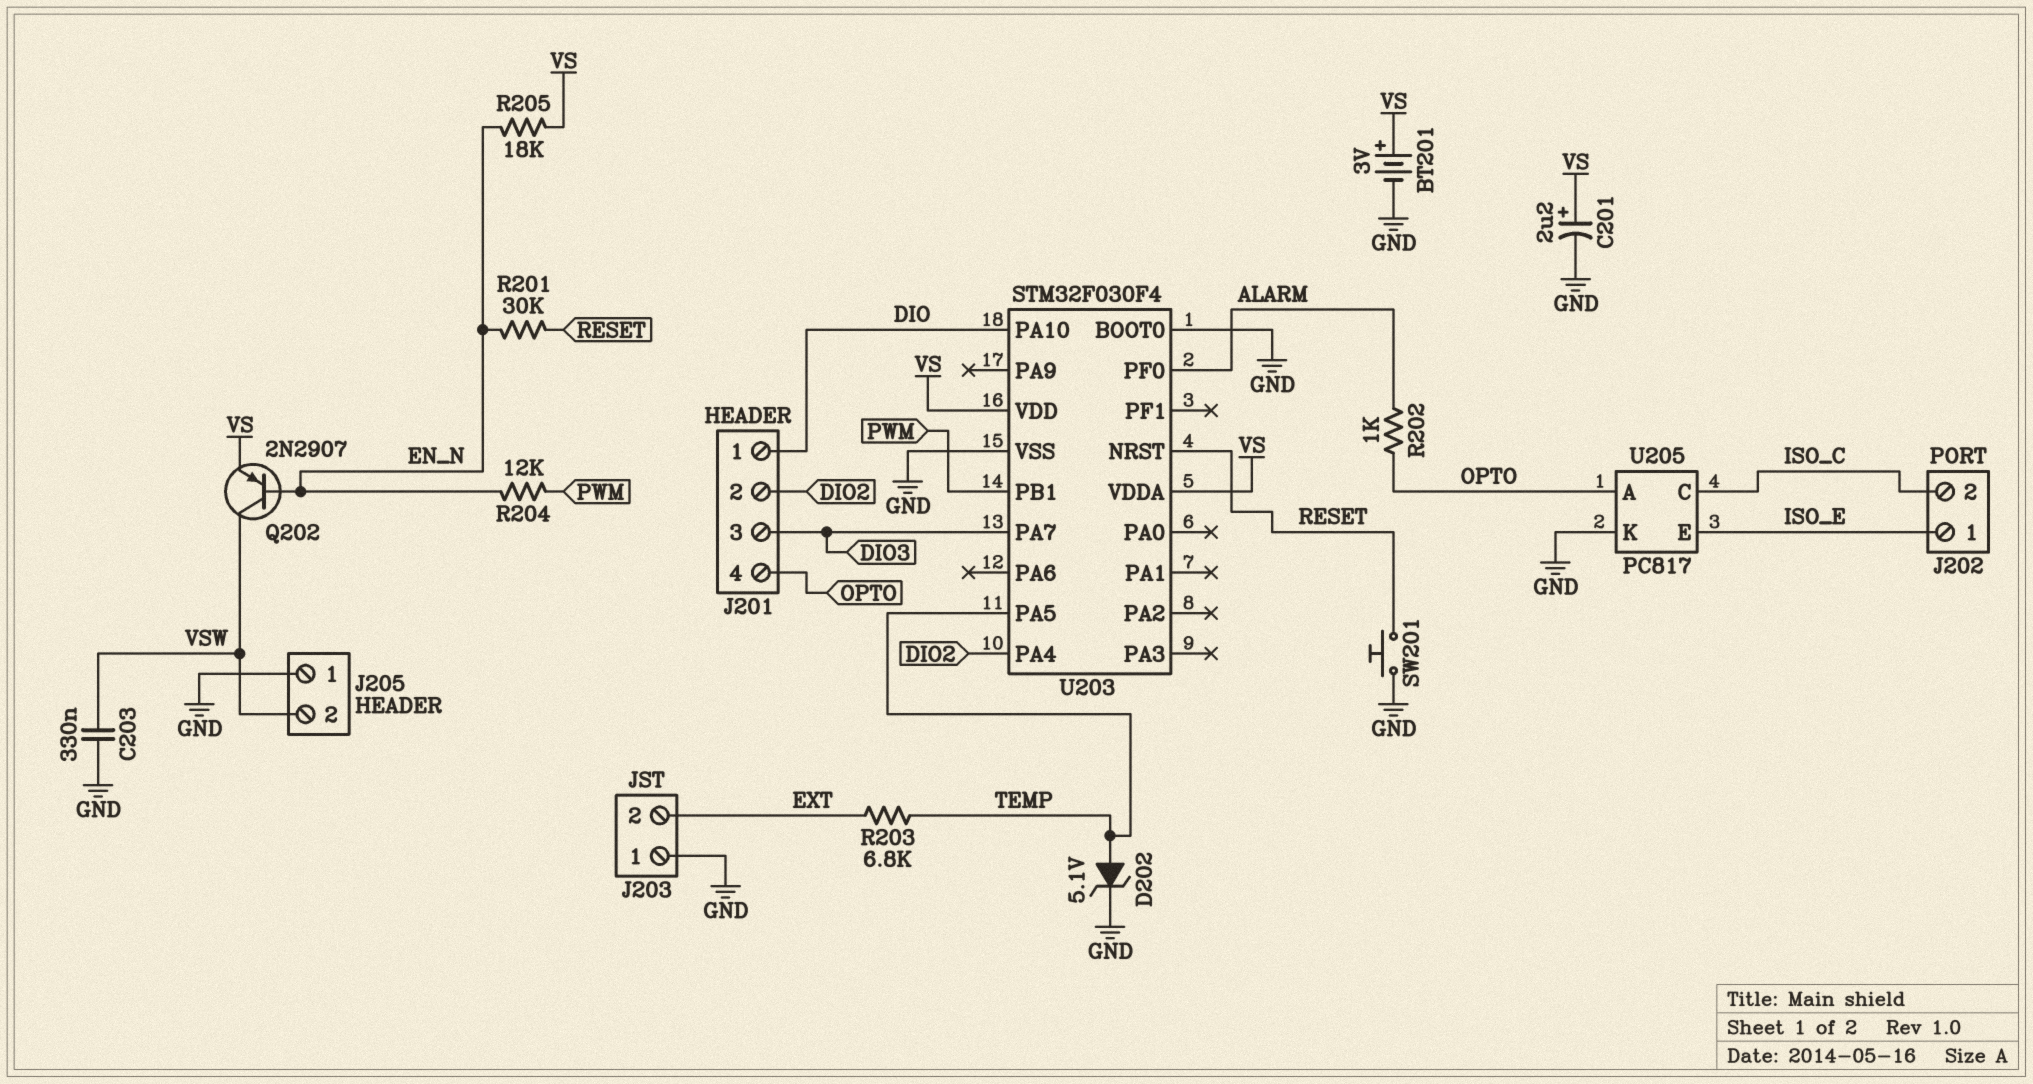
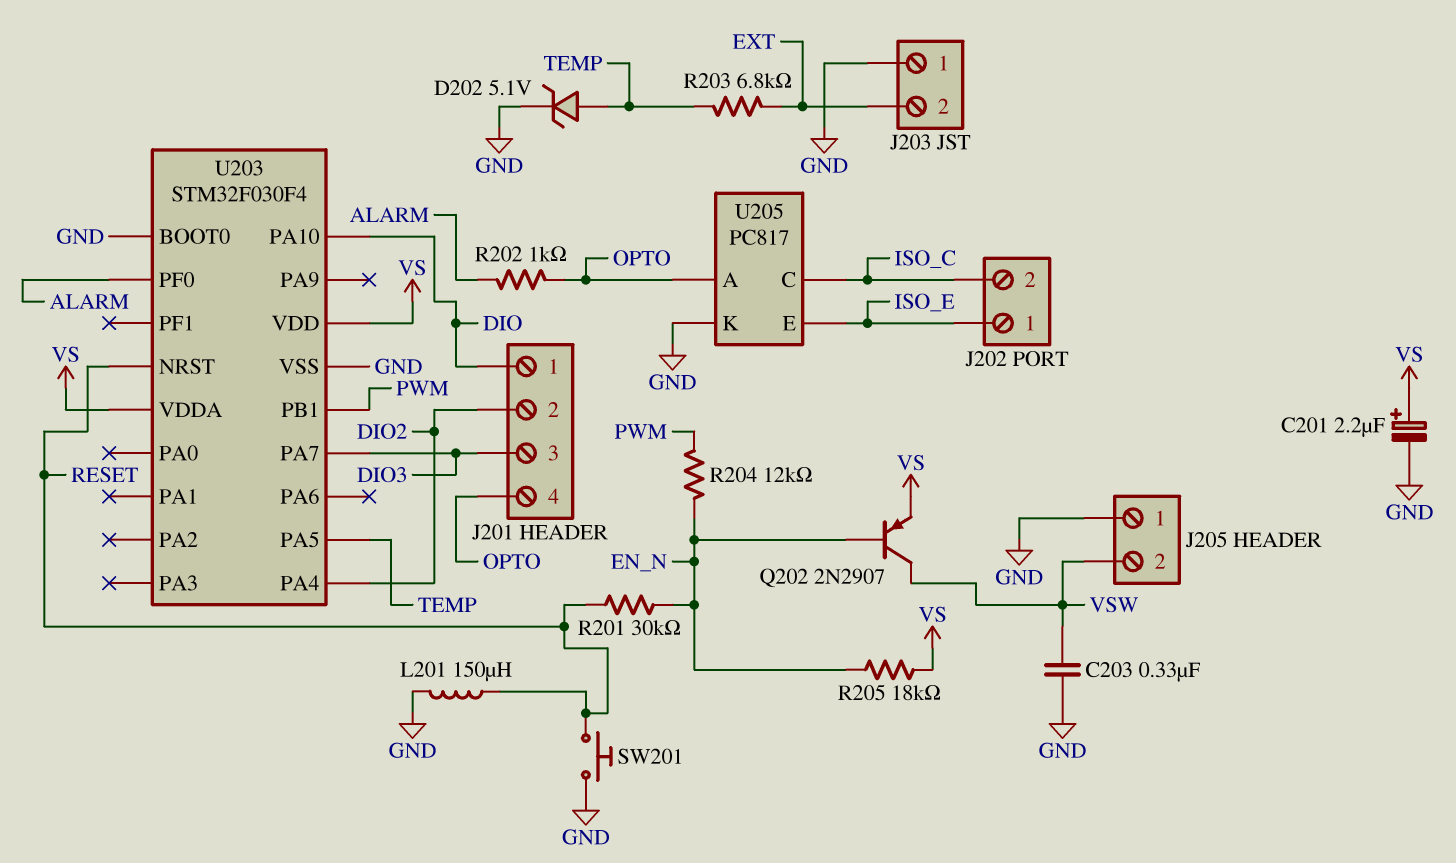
BT201: 3V (plus VS, minus GND) -> none
L201: none -> 150uH (GND, RESET)

